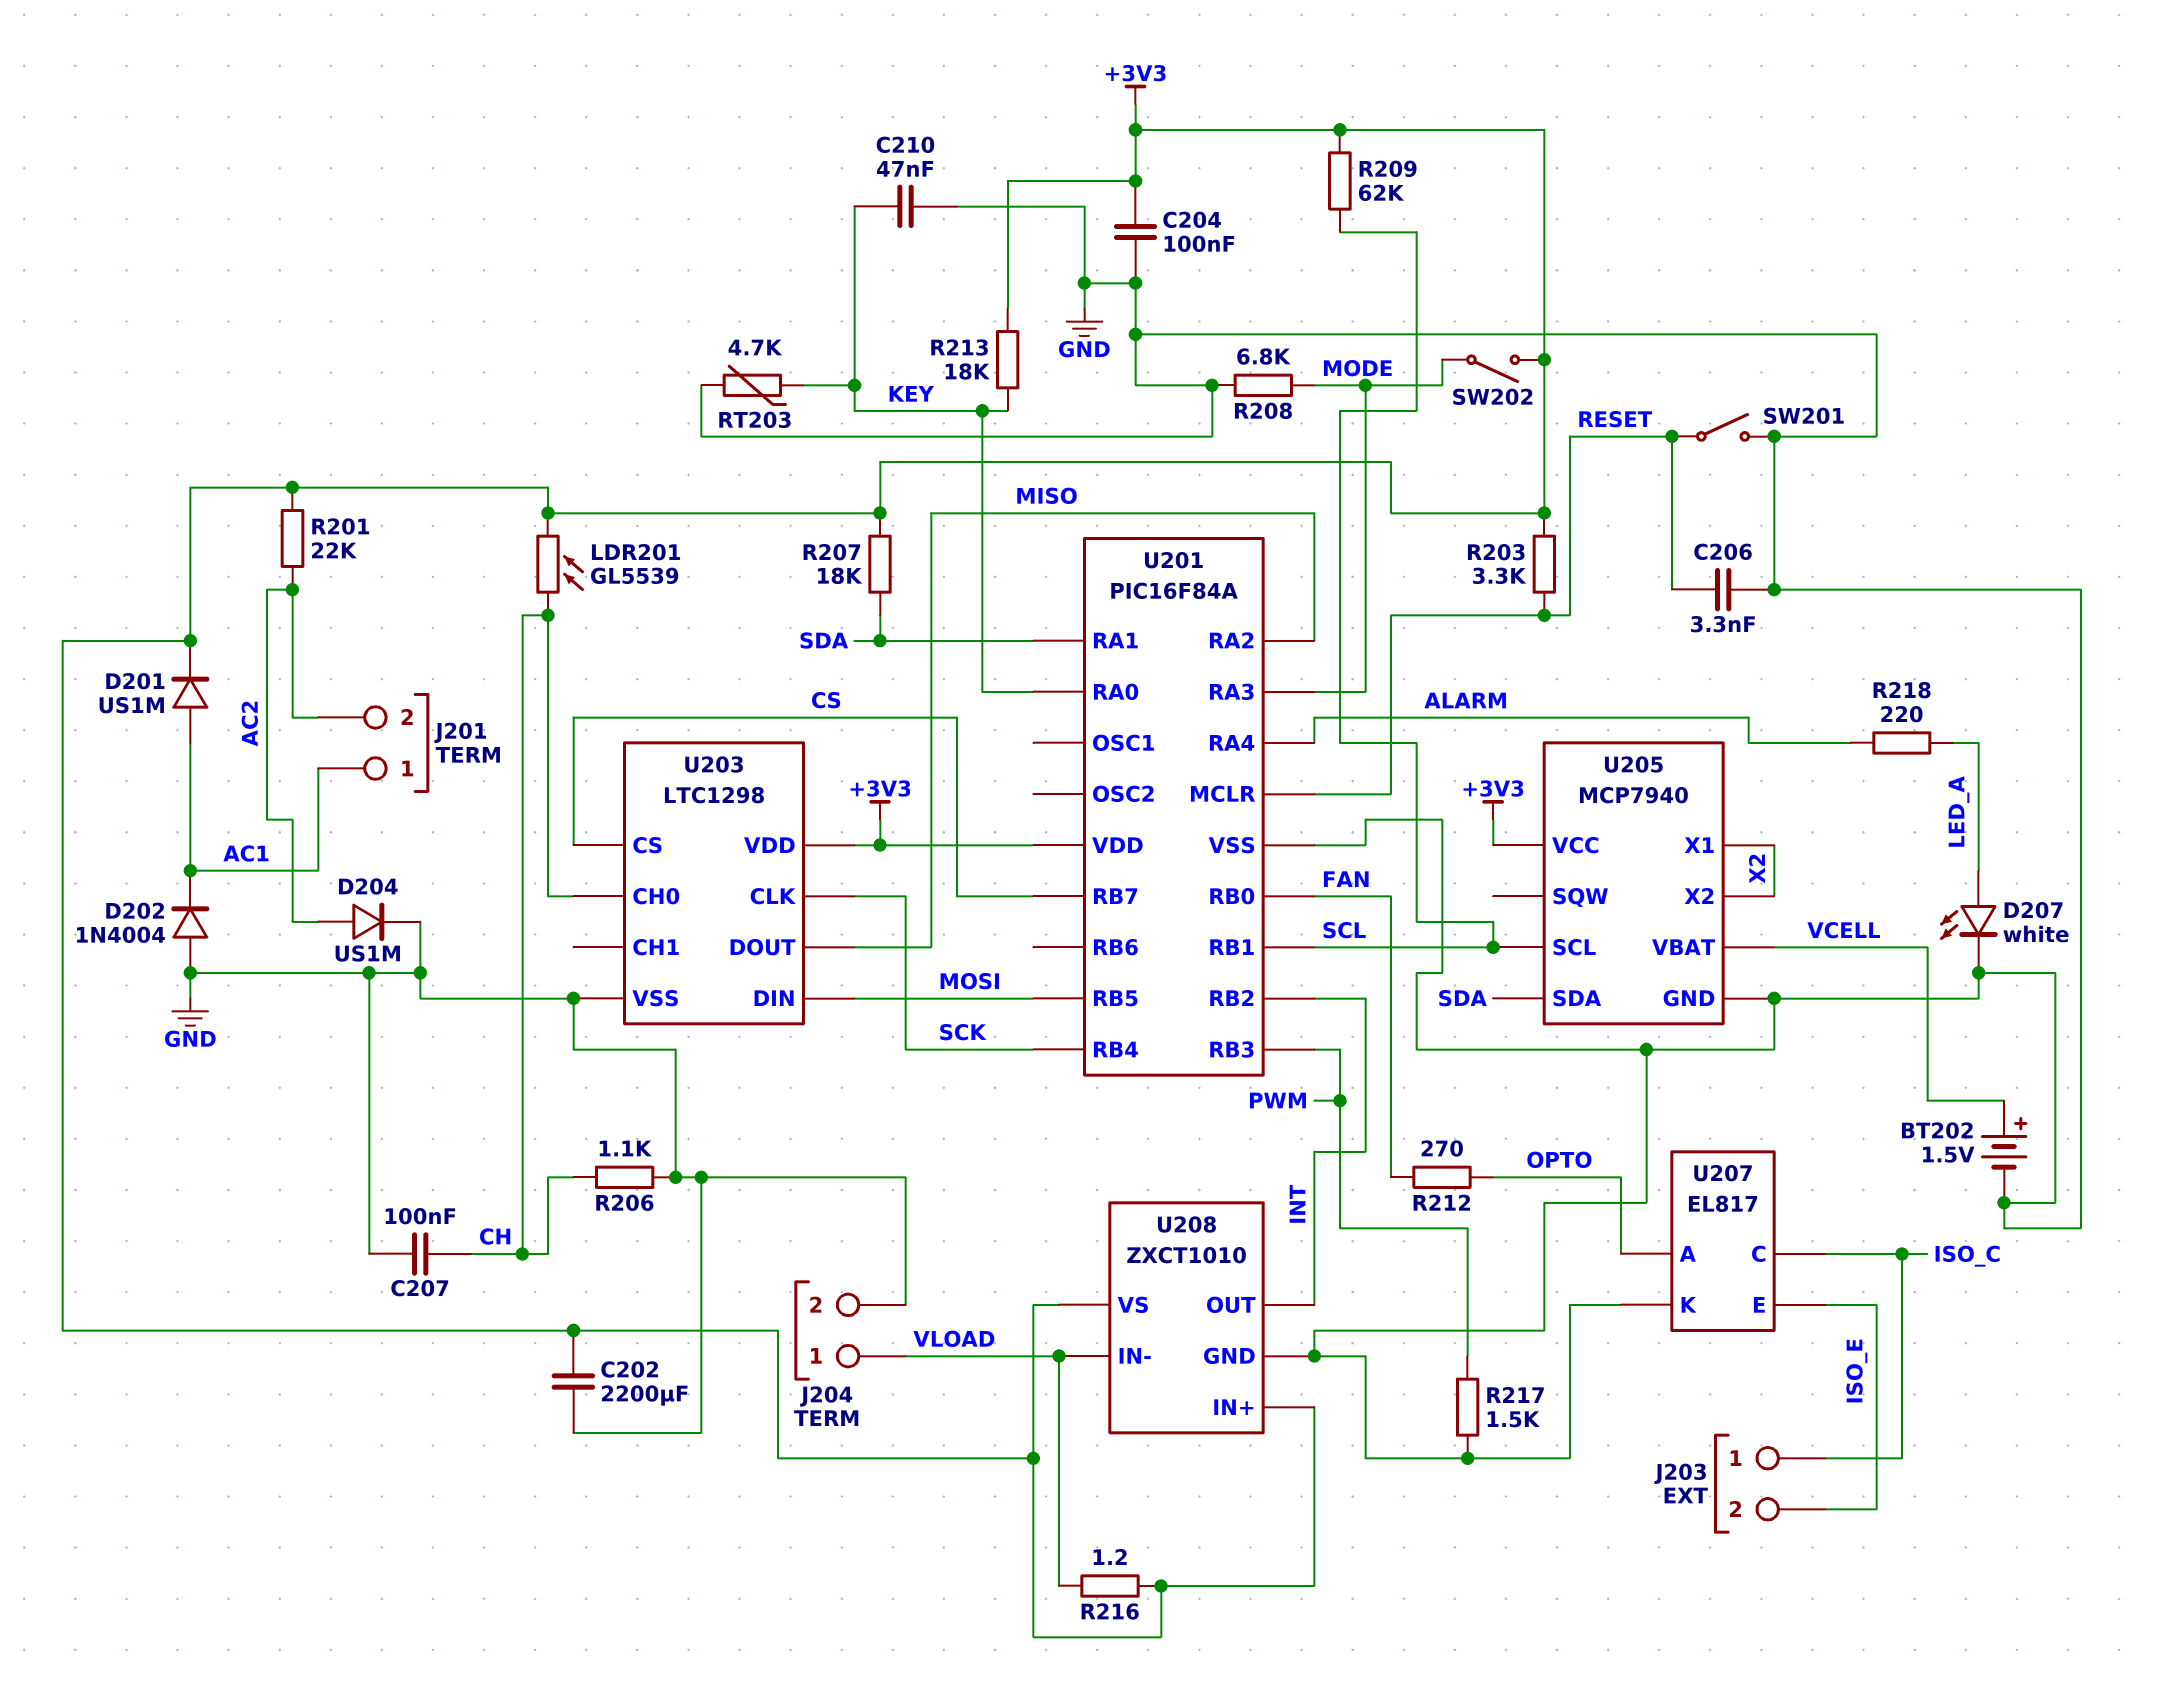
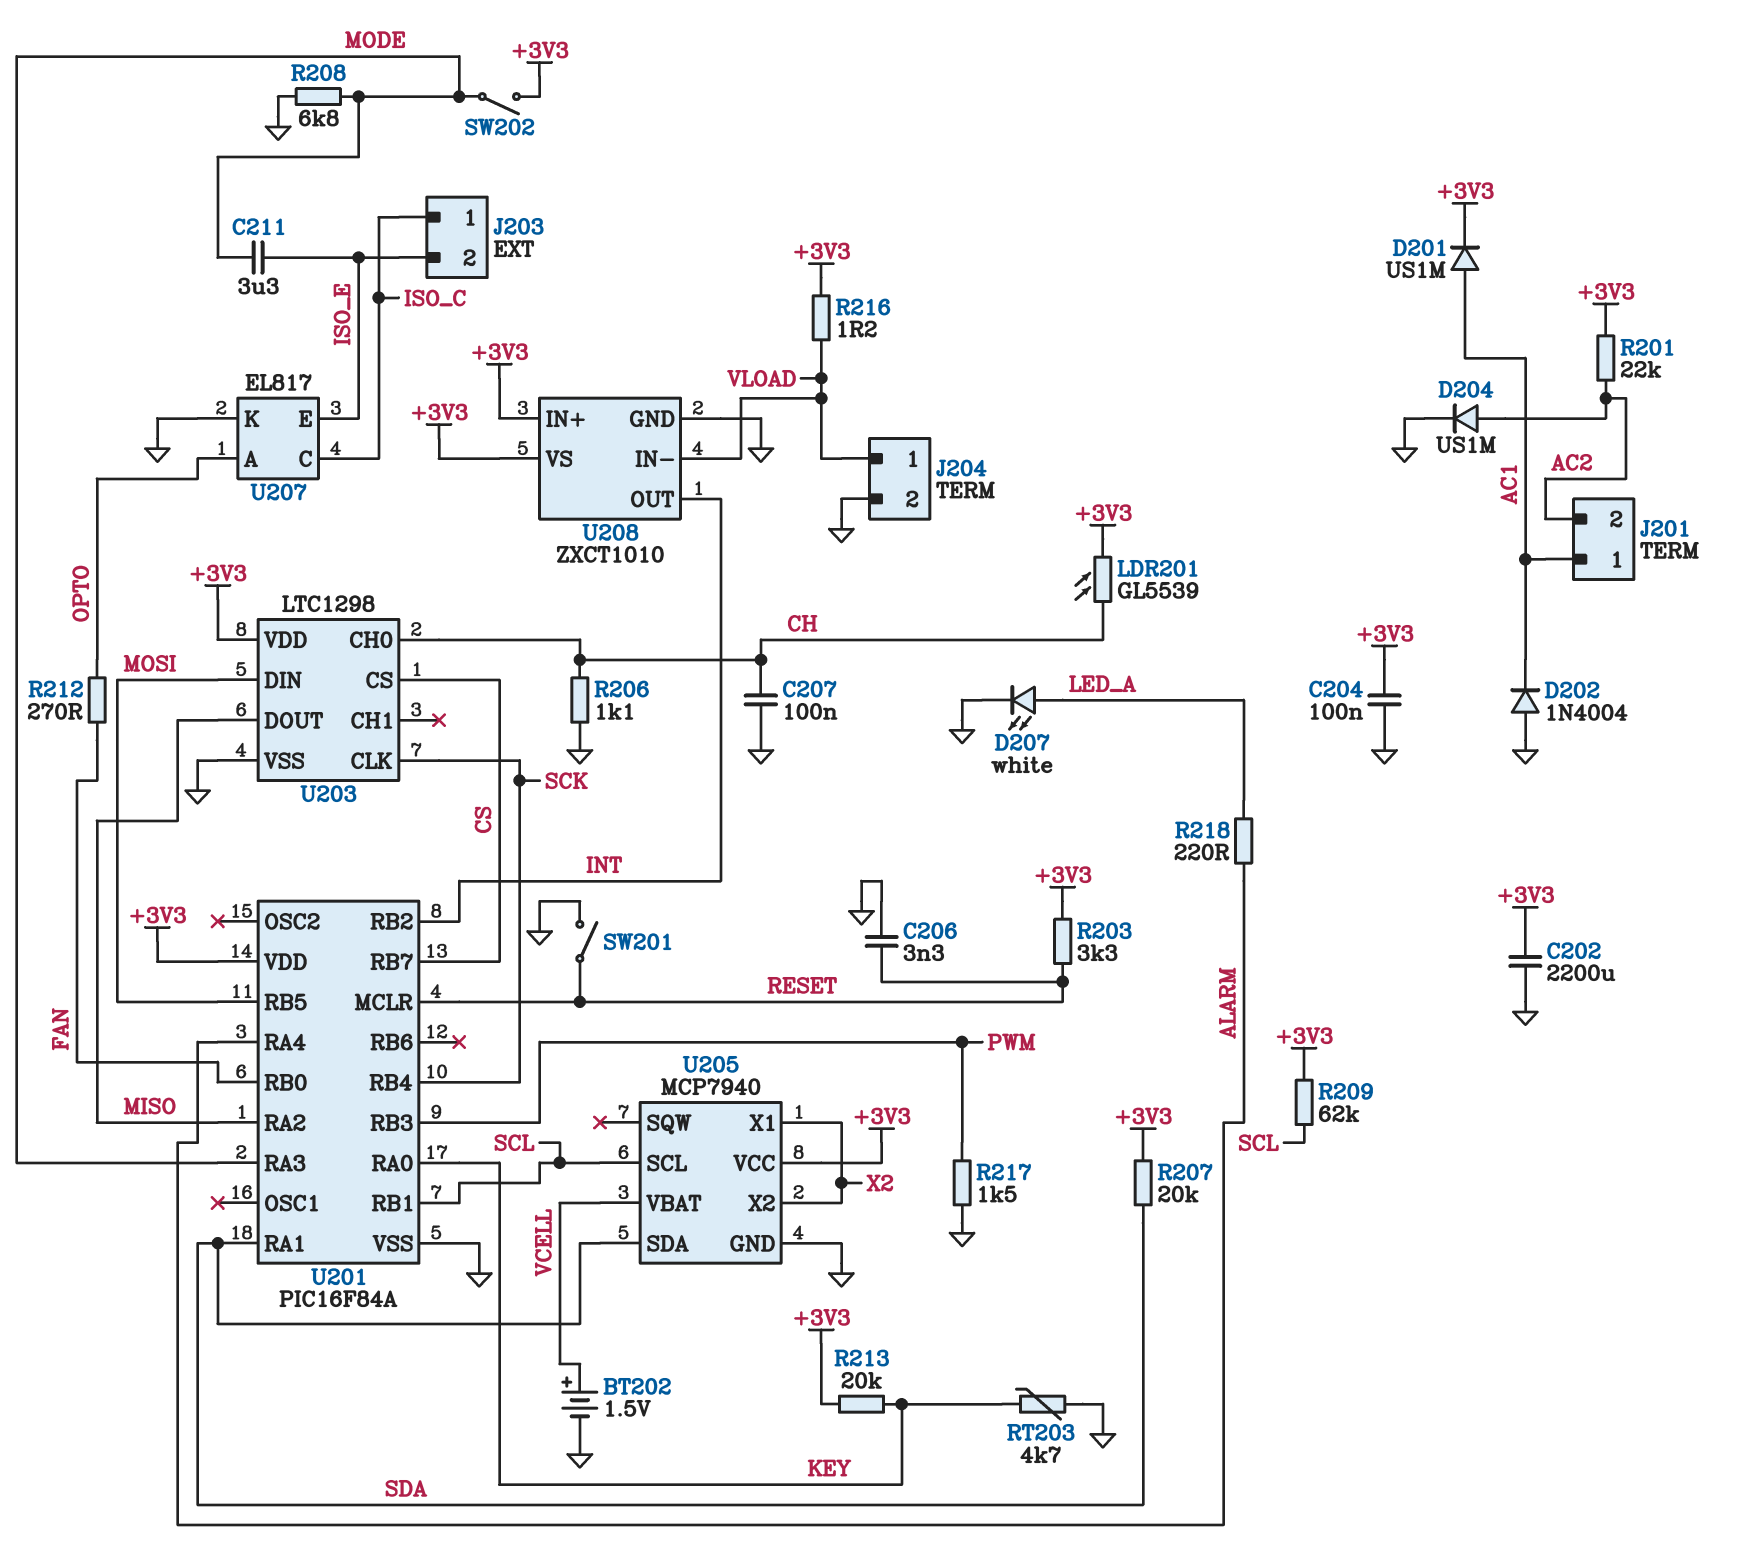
C210: 47nF (GND, KEY) -> none
C211: none -> 3.3uF (ISO_E, MODE)
R207: 18k (+3V3, SDA) -> 20k (+3V3, SDA)
R213: 18k (+3V3, KEY) -> 20k (+3V3, KEY)

